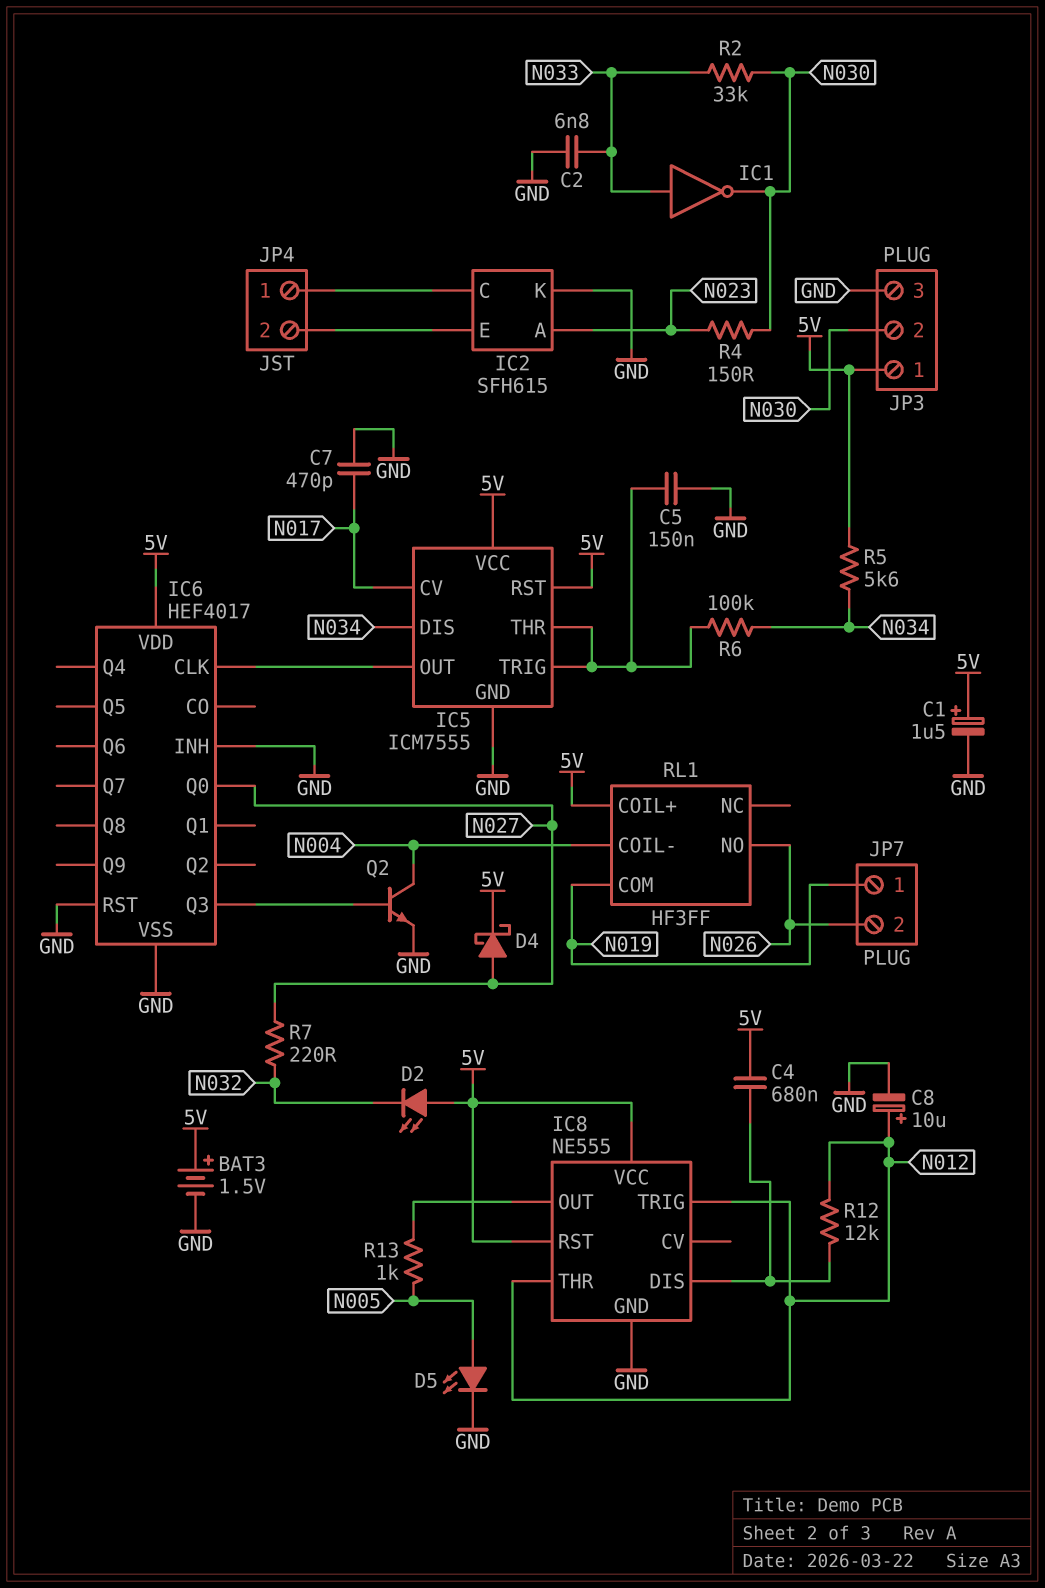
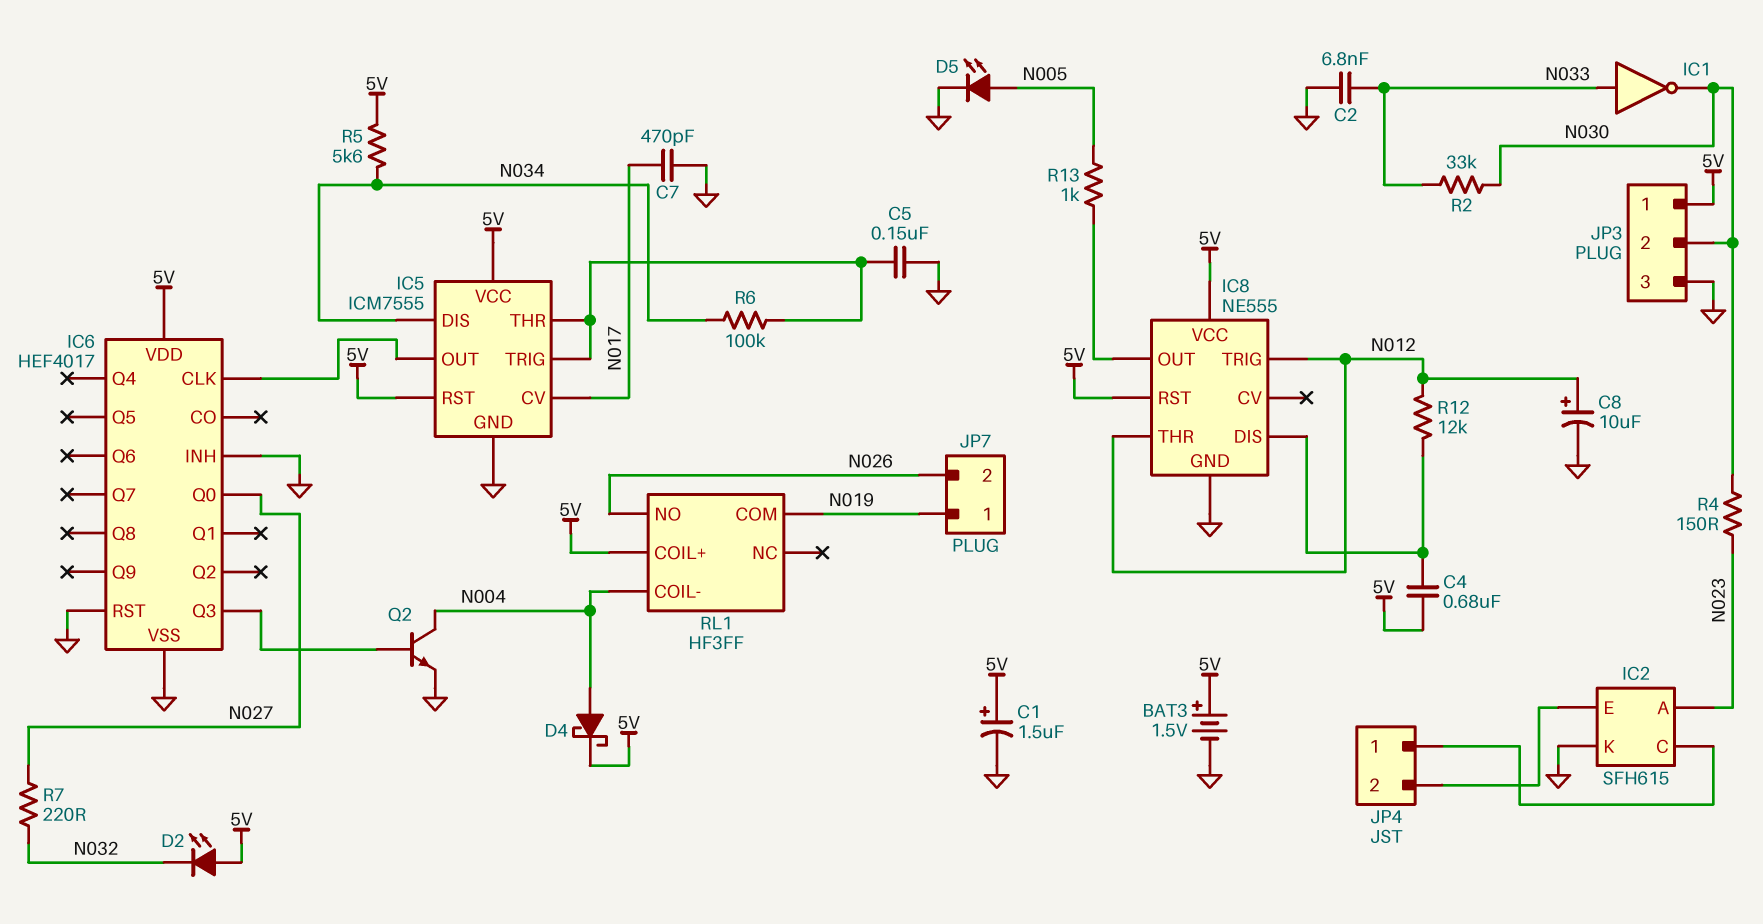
D4: schottky (A N027, K 5V) -> schottky (A N004, K 5V)

